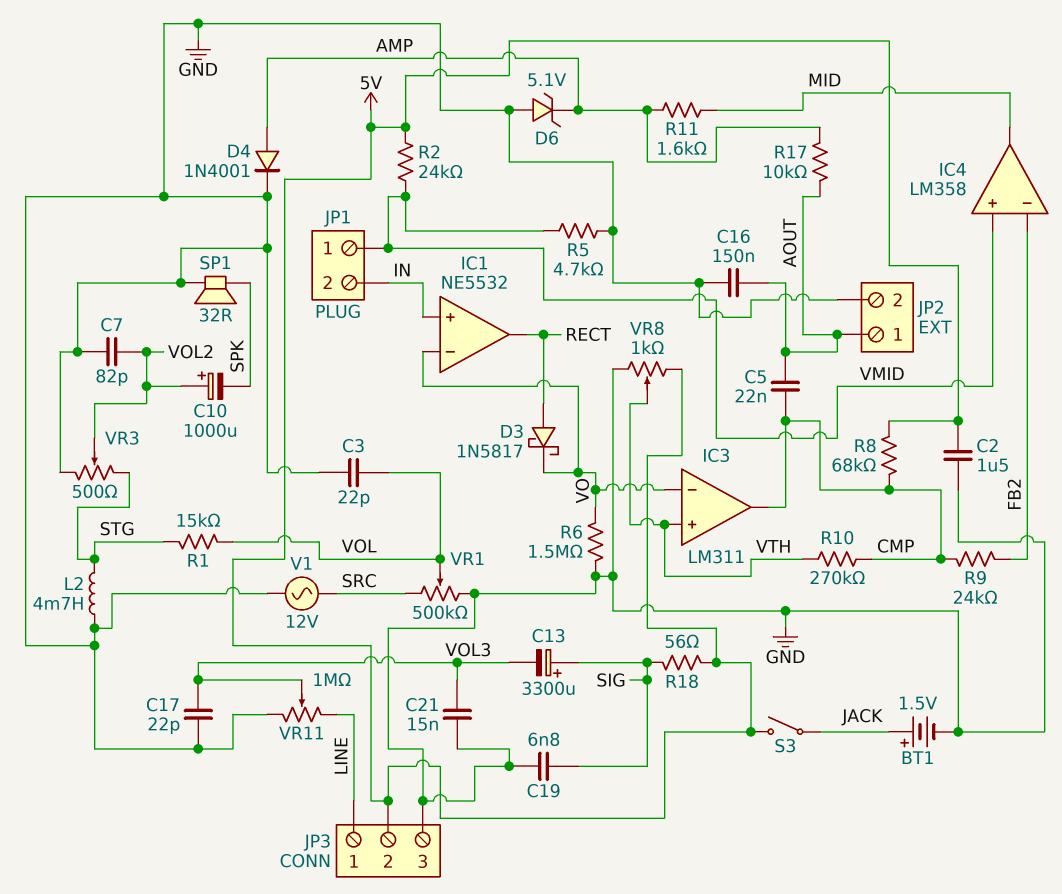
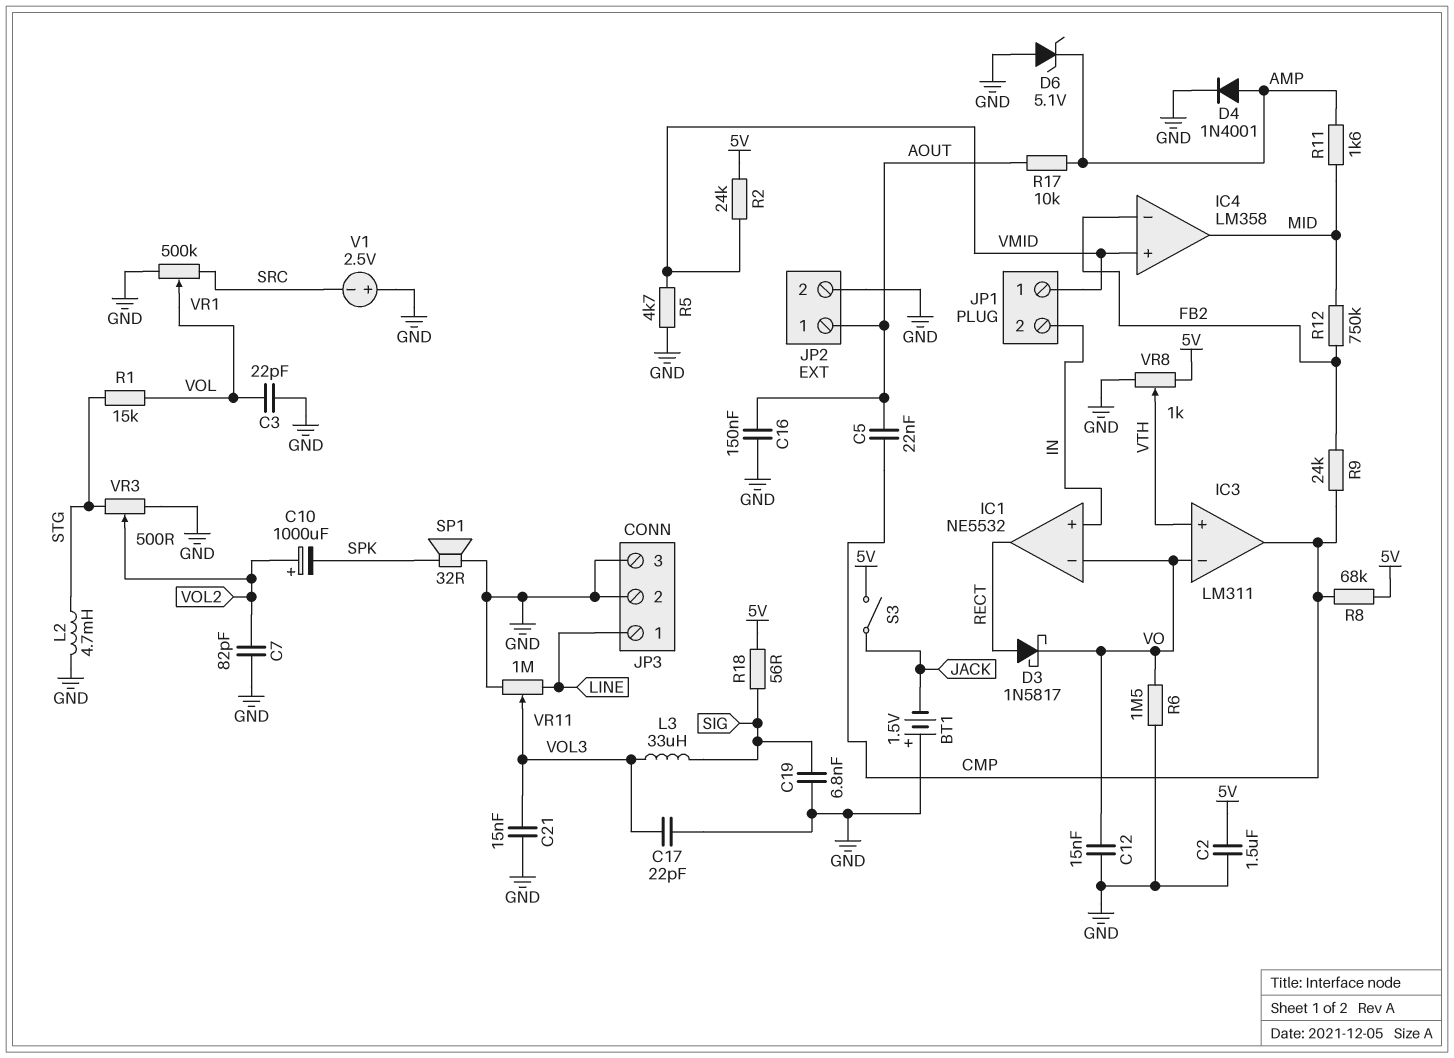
BT1: 1.5V (plus JACK, minus GND) -> 1.5V (plus GND, minus JACK)
C12: none -> 15nF (GND, VO)
C13: 3300uF (plus SIG, minus VOL3) -> none
JP3 pin 2: 5V -> GND
L3: none -> 33uH (SIG, VOL3)
R10: 270k (CMP, VTH) -> none
R12: none -> 750k (FB2, MID)
V1: AC 12V (GND, SRC) -> 2.5V (plus GND, minus SRC)

